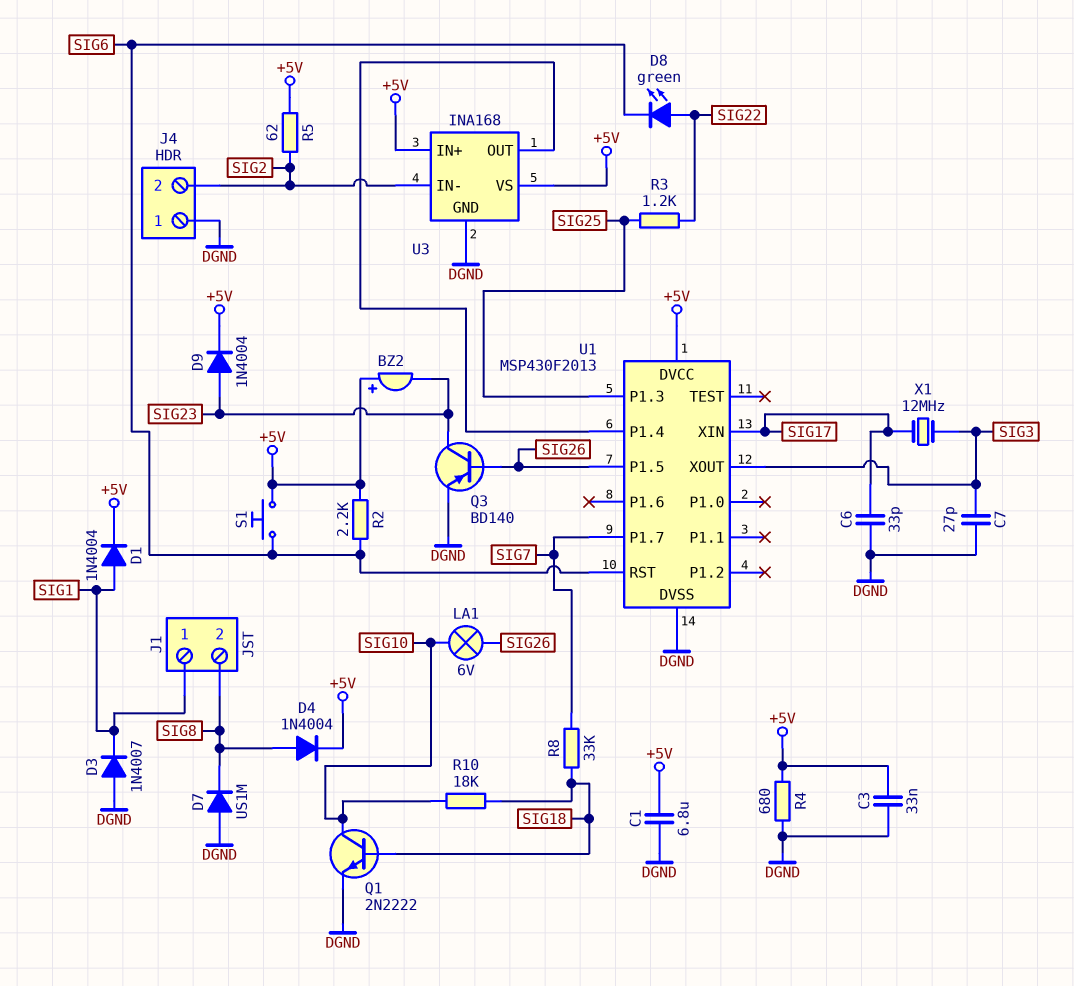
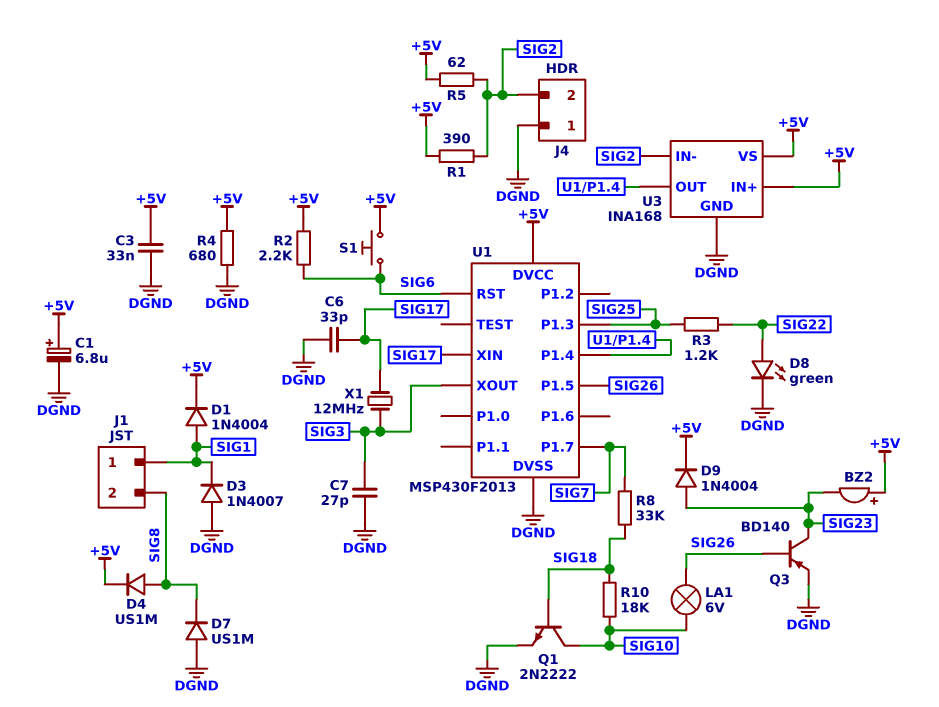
C1: 6.8uF (+5V, DGND) -> 6.8uF (plus +5V, minus DGND)
D4: diode 1N4004 (A SIG8, K +5V) -> diode US1M (A SIG8, K +5V)
D8: LED green (A SIG22, K SIG6) -> LED green (A SIG22, K DGND)
R1: none -> 390 (+5V, SIG2)

